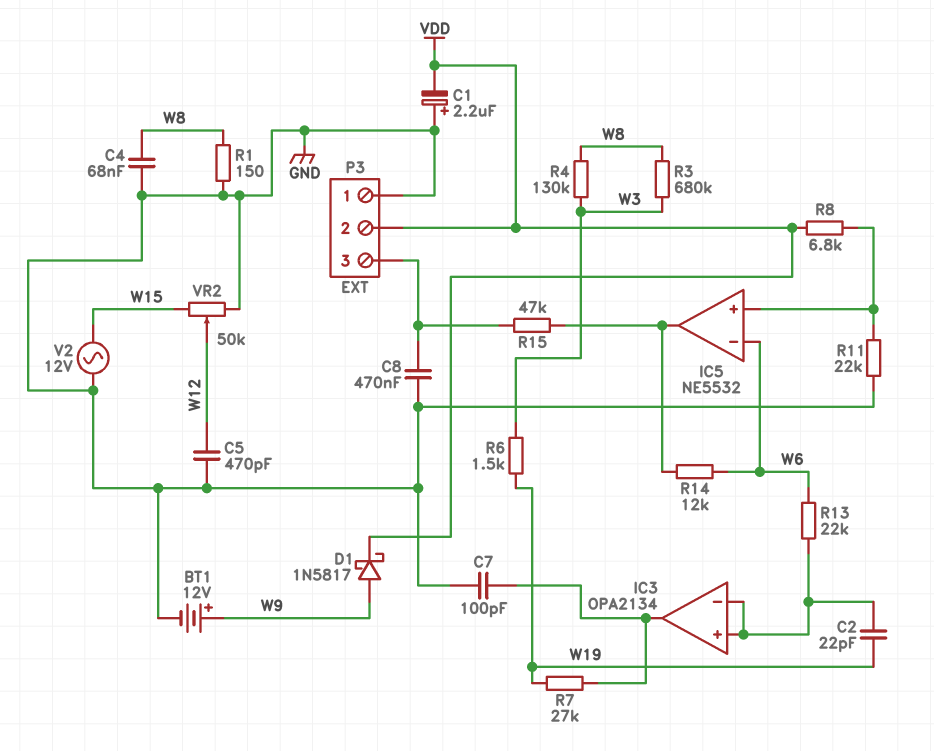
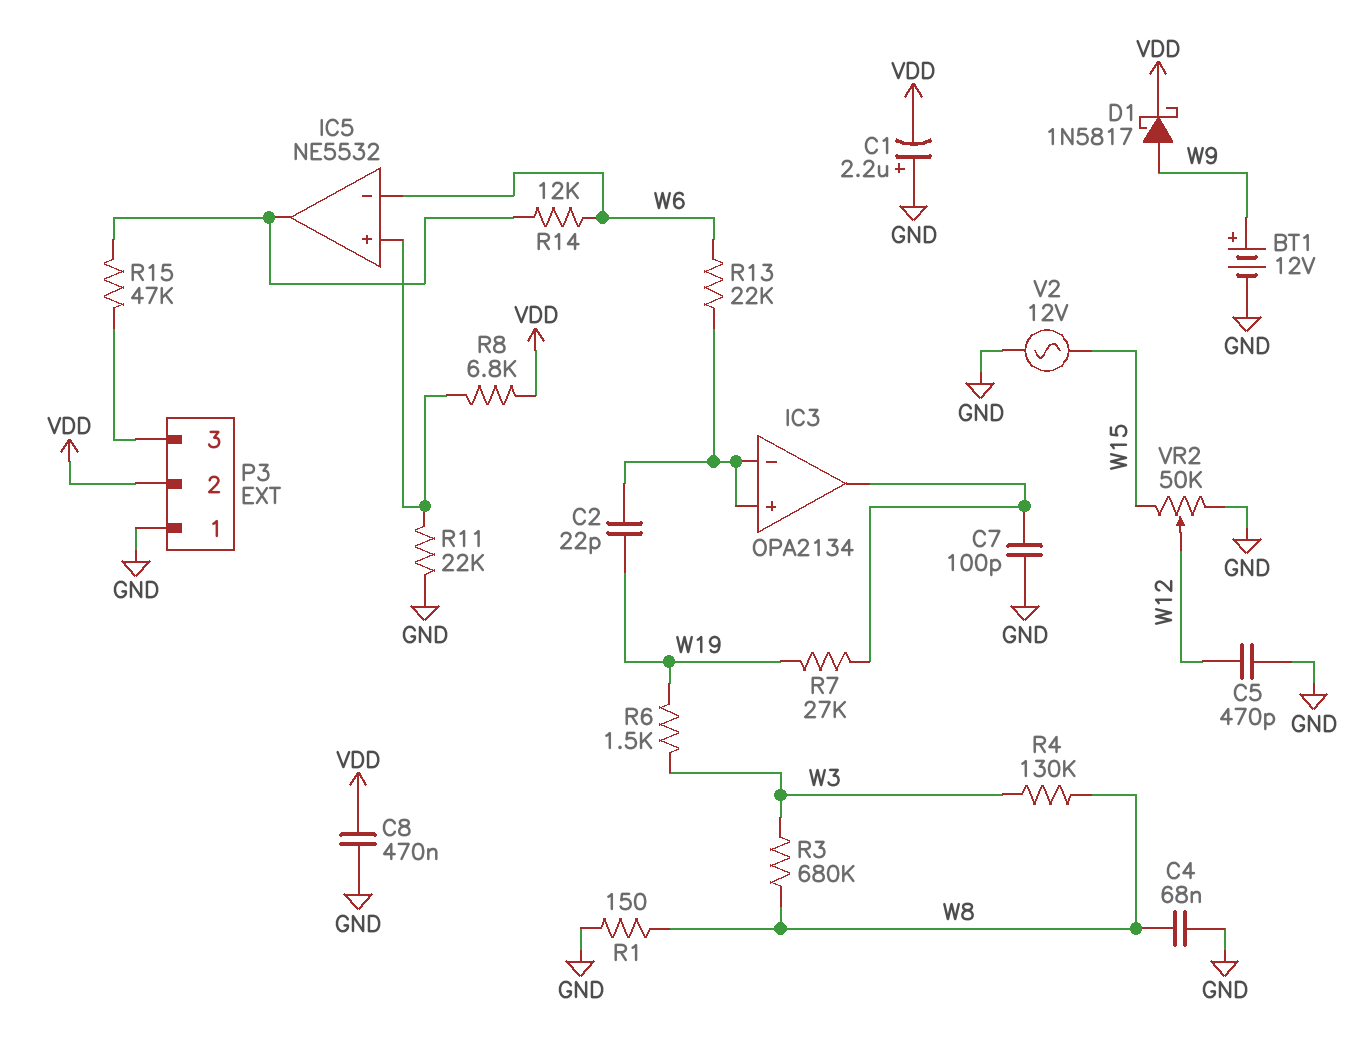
C8: 470nF (GND, P3/3) -> 470nF (GND, VDD)

